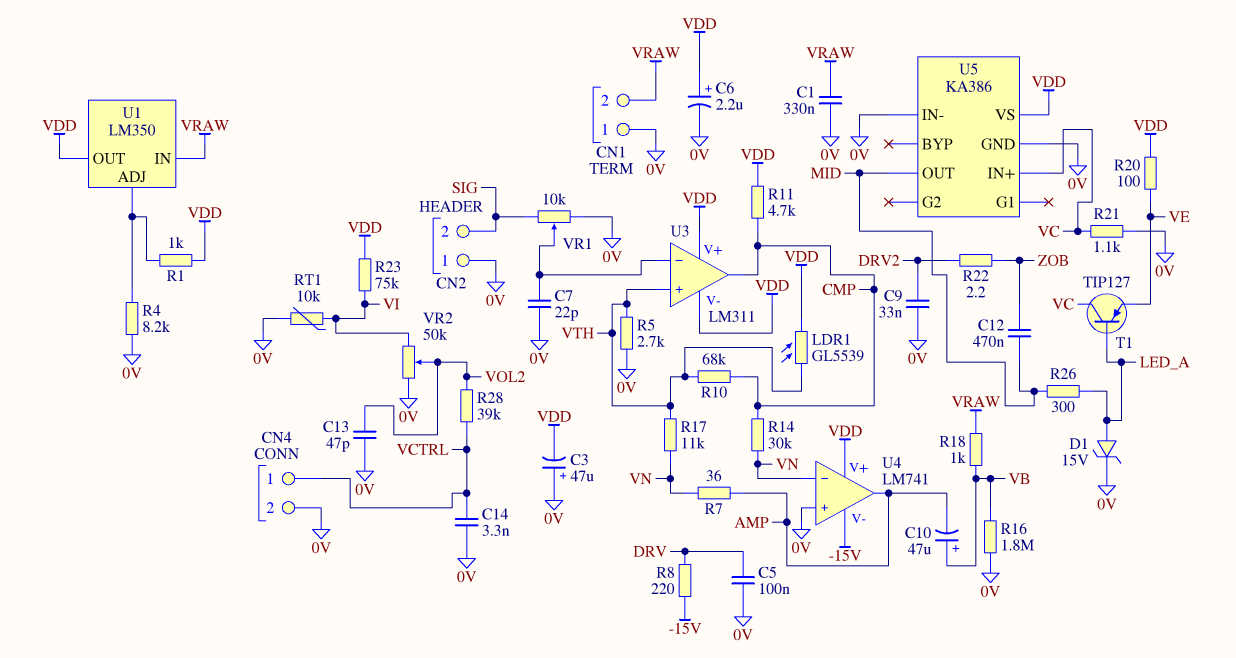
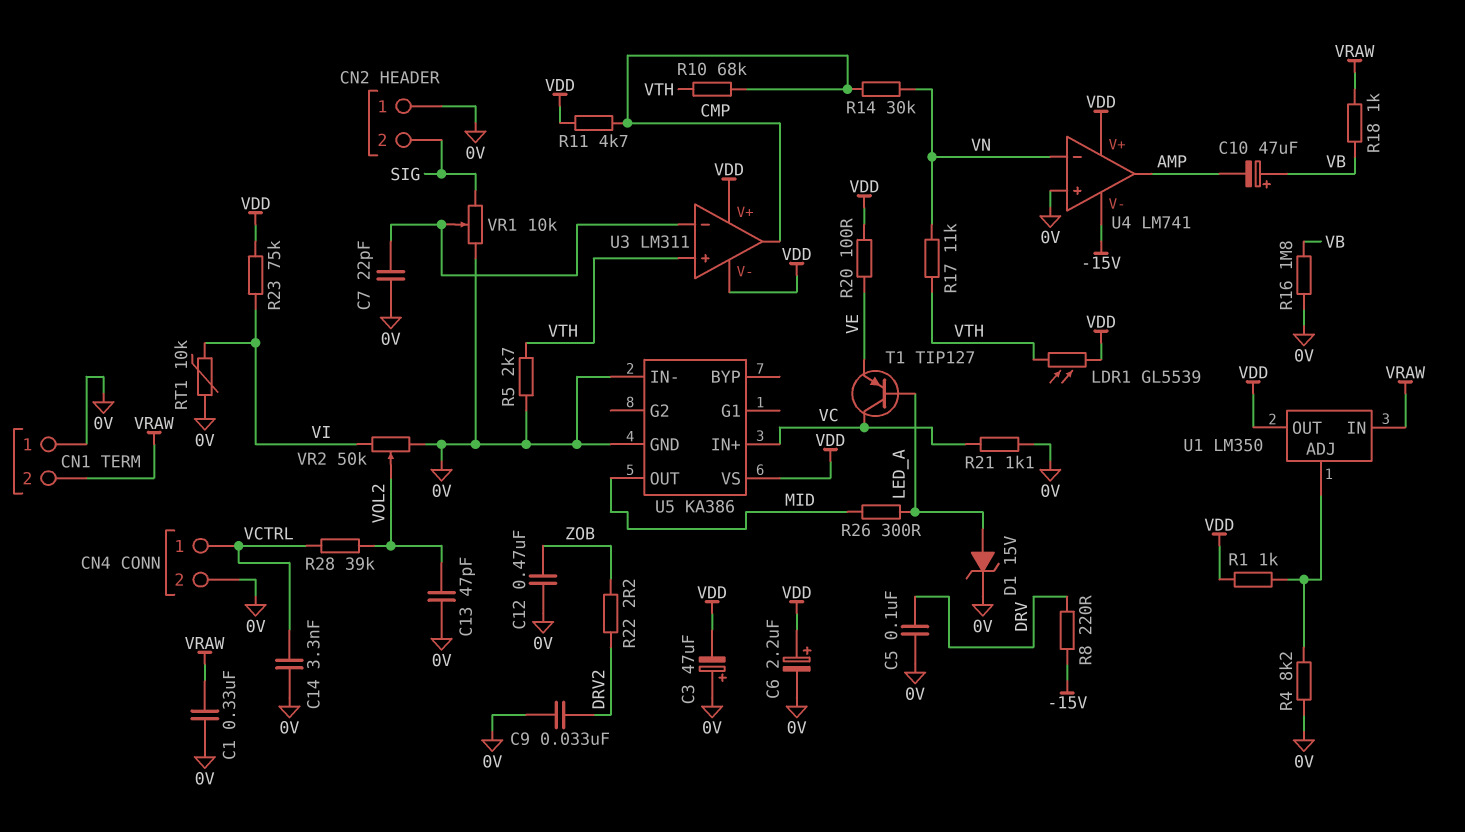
C12: 470nF (MID, ZOB) -> 470nF (0V, ZOB)
R7: 36 (AMP, VN) -> none

